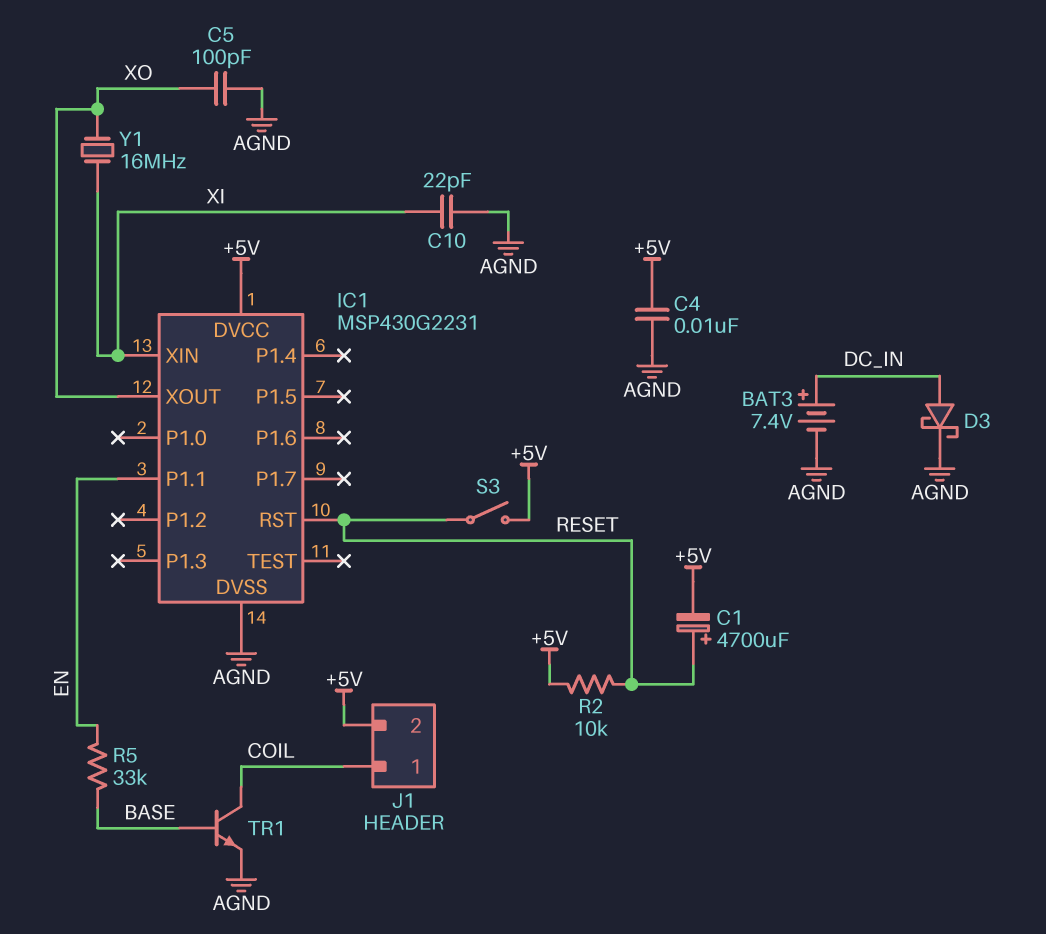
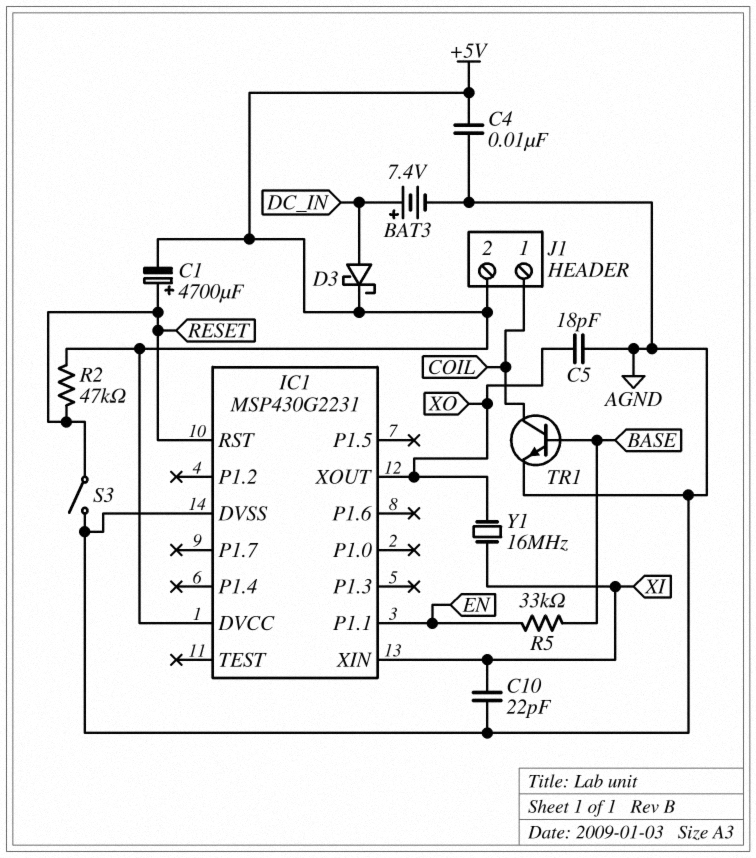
C5: 100pF (AGND, XO) -> 18pF (AGND, XO)
D3: schottky (A DC_IN, K AGND) -> schottky (A DC_IN, K +5V)
R2: 10k (+5V, RESET) -> 47k (+5V, RESET)
S3: switch (+5V, RESET) -> switch (AGND, RESET)

